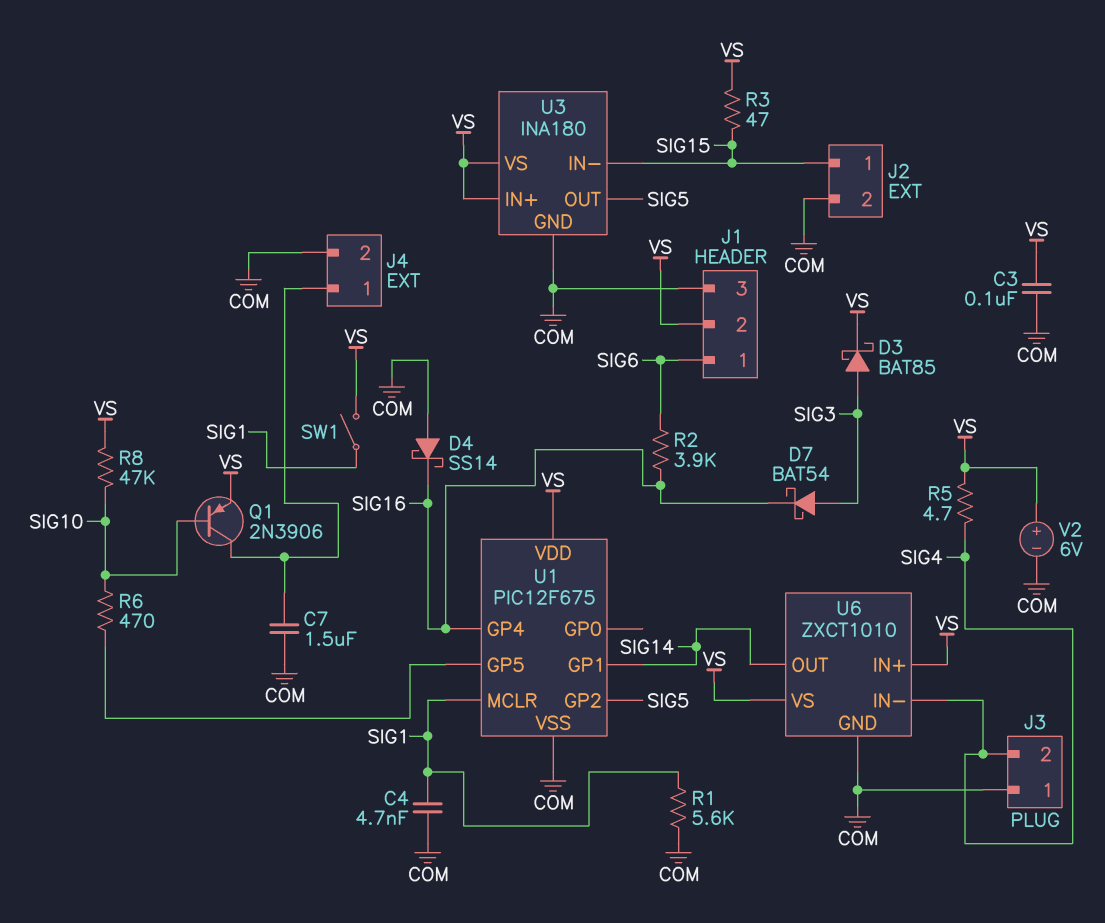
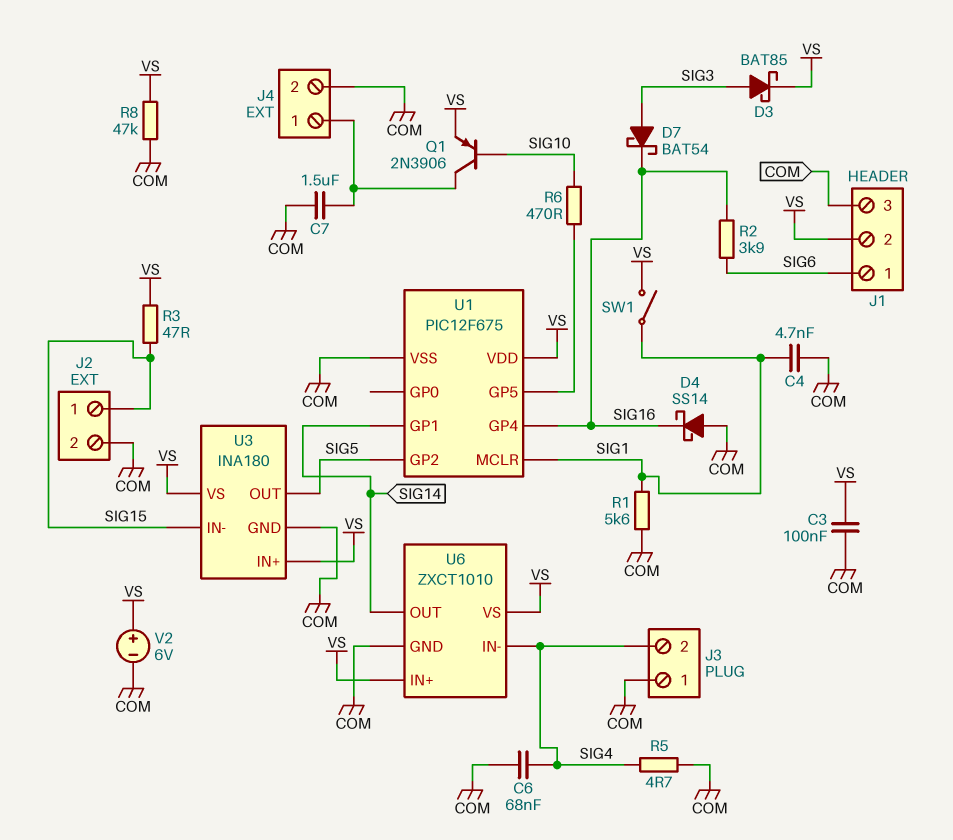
C6: none -> 68nF (COM, SIG4)
R5: 4.7 (SIG4, VS) -> 4.7 (COM, SIG4)
R8: 47k (SIG10, VS) -> 47k (COM, VS)

